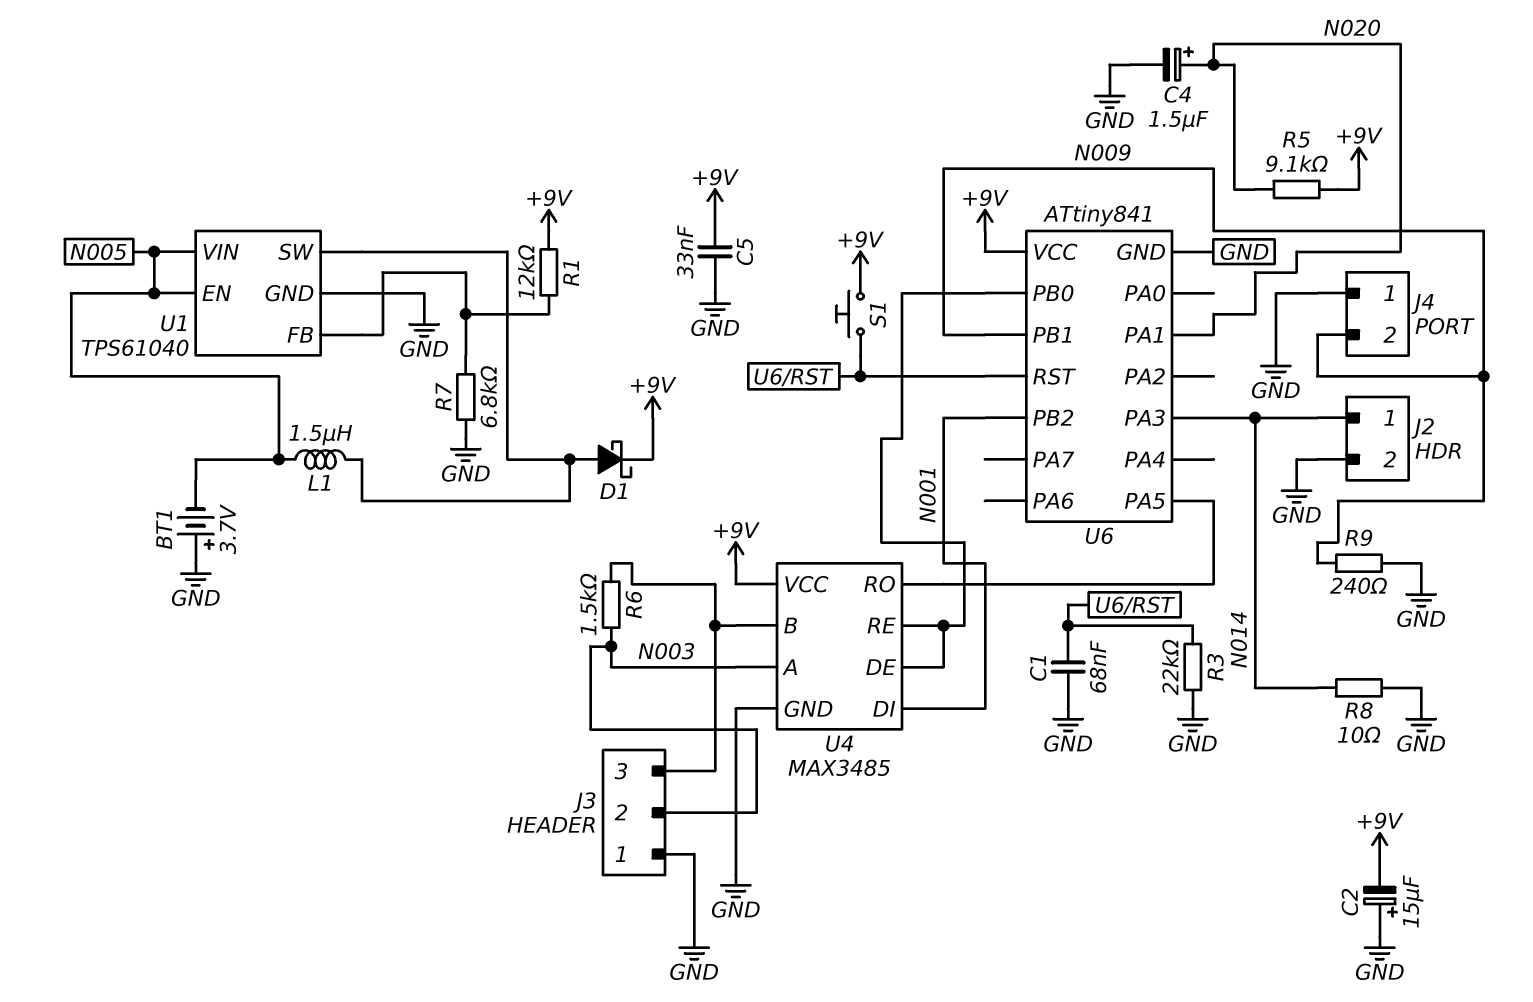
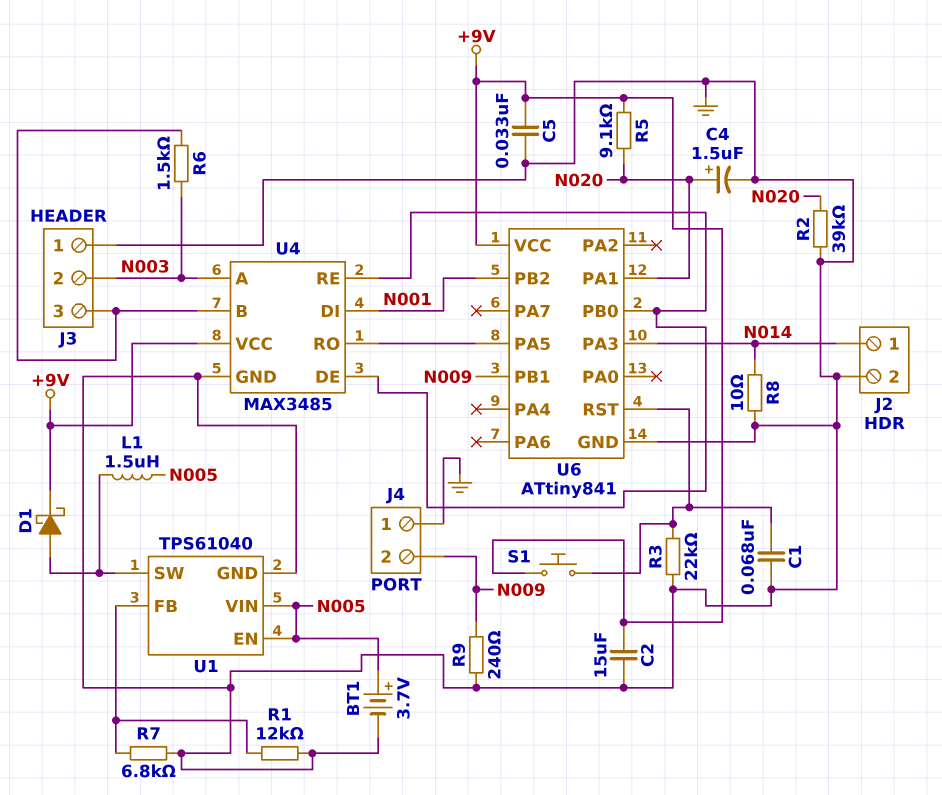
BT1: 3.7V (plus GND, minus N005) -> 3.7V (plus N005, minus GND)
C2: 15uF (plus GND, minus +9V) -> 15uF (+9V, GND)
R1: 12k (+9V, U1/FB) -> 12k (GND, U1/FB)
R2: none -> 39k (GND, N020)

